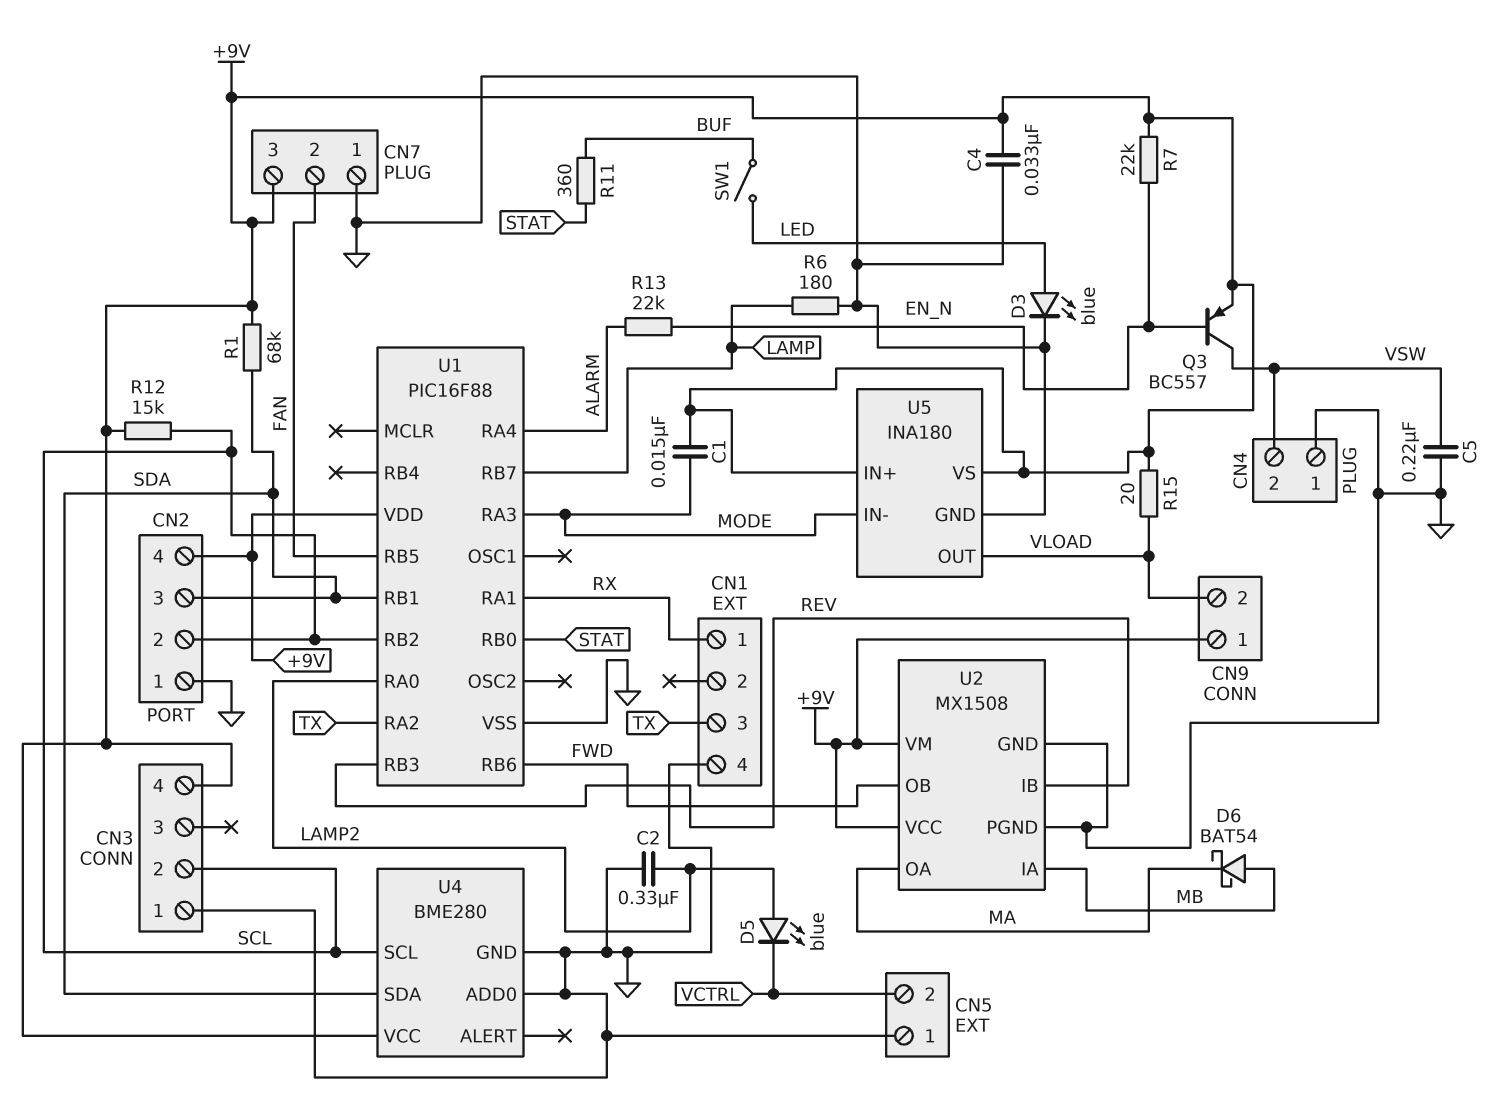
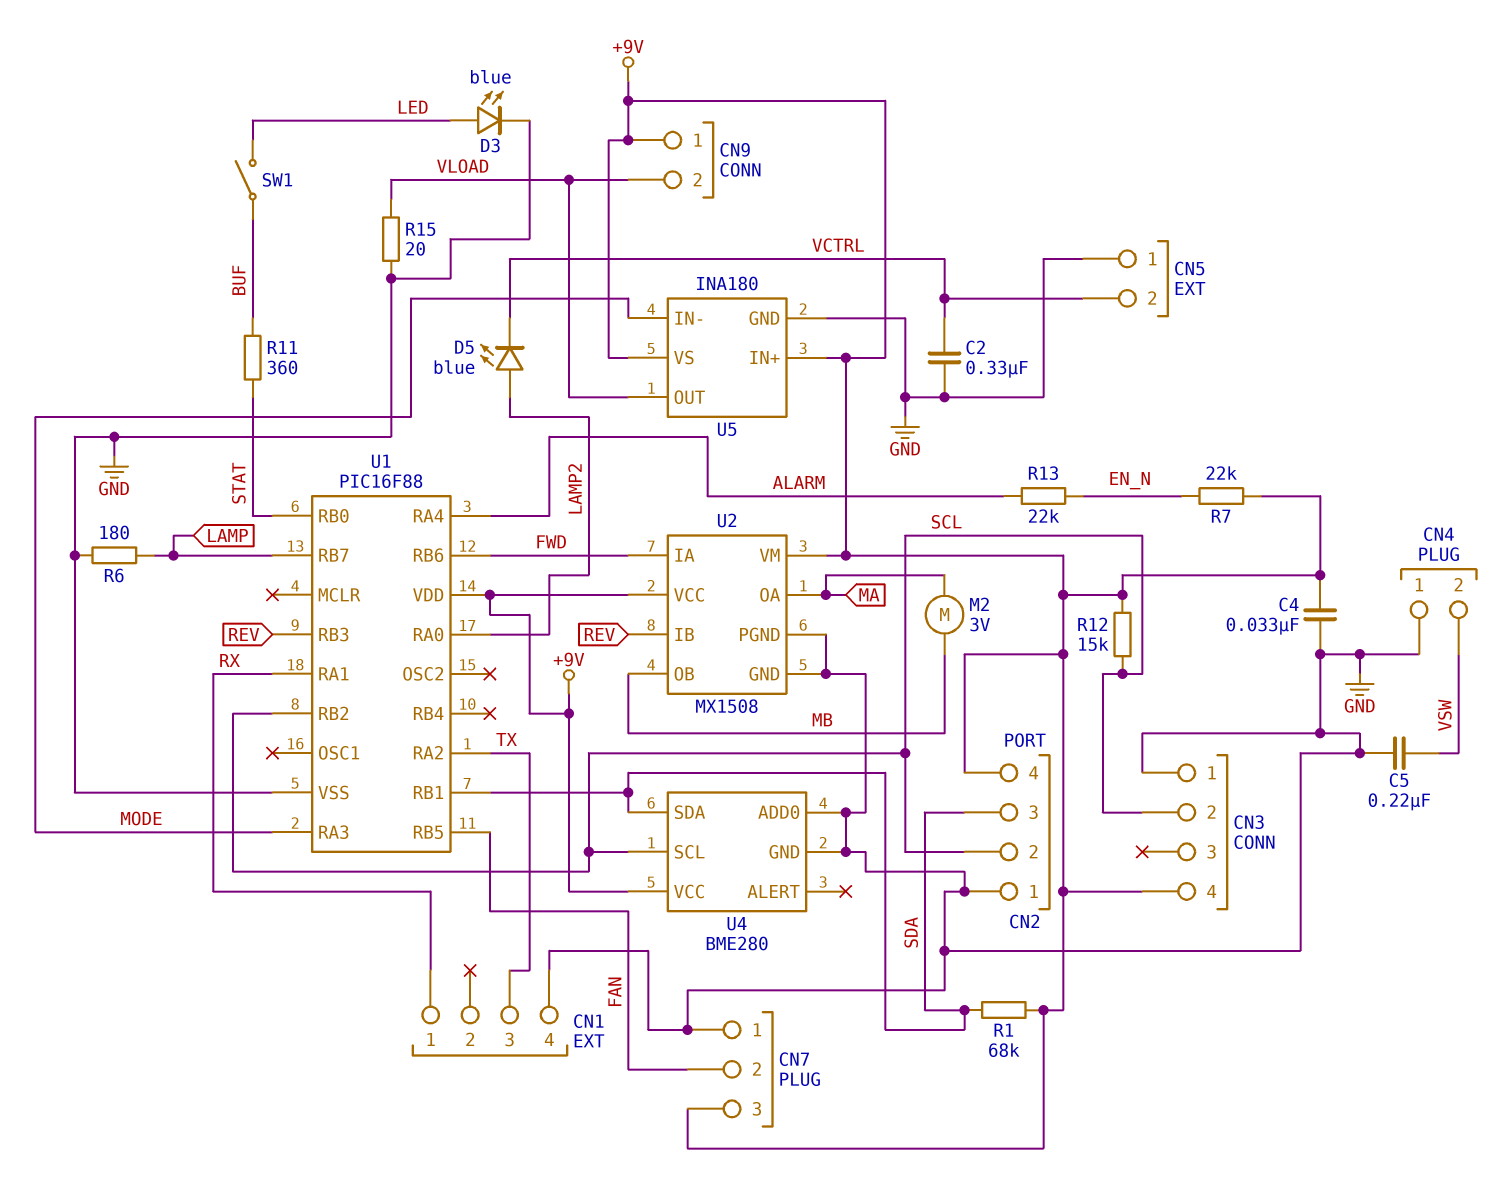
C1: 15nF (+9V, MODE) -> none
C2: 330nF (GND, LAMP2) -> 330nF (GND, VCTRL)
D6: schottky BAT54 (A MB, K MA) -> none
M2: none -> motor 3V (MA, MB)
Q3: PNP BC557 (B EN_N, C VSW, E +9V) -> none
R15: 20 (+9V, VLOAD) -> 20 (GND, VLOAD)
U2 pin IA: MB -> FWD
U2 pin OB: FWD -> MB

